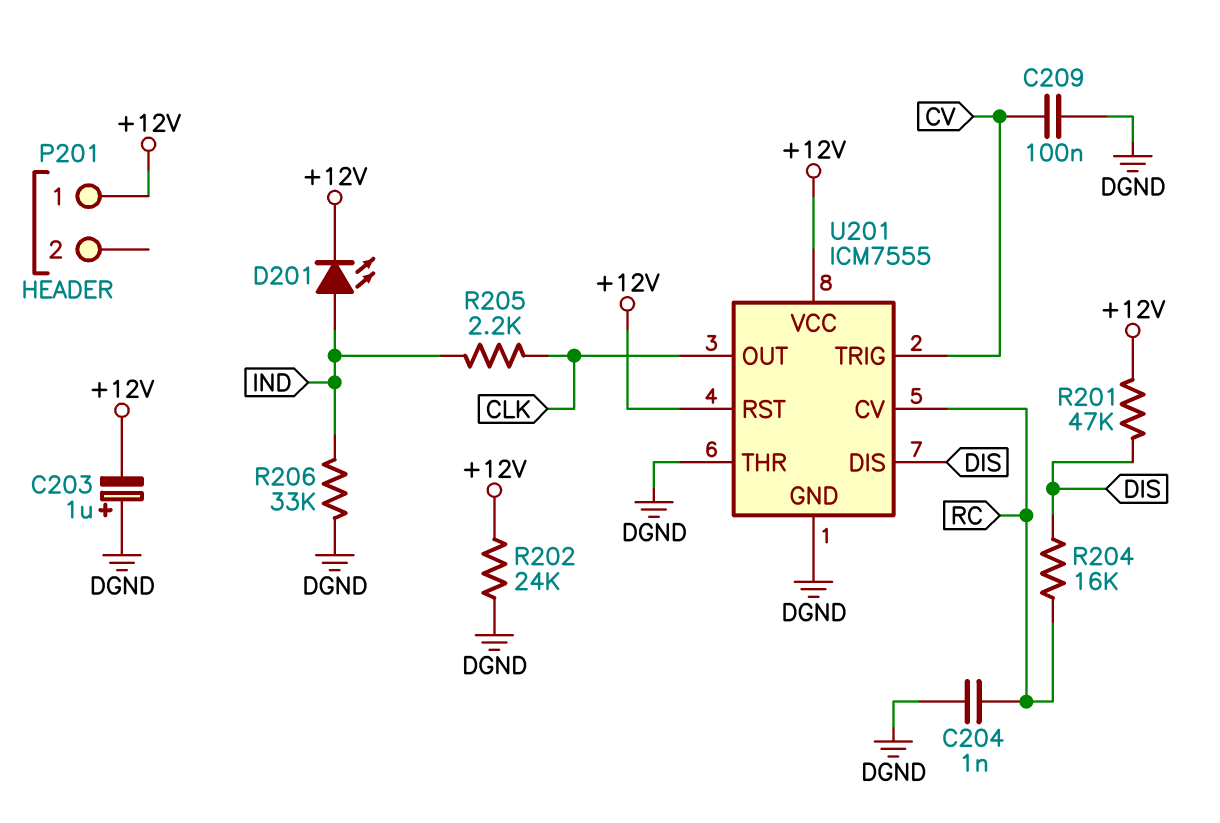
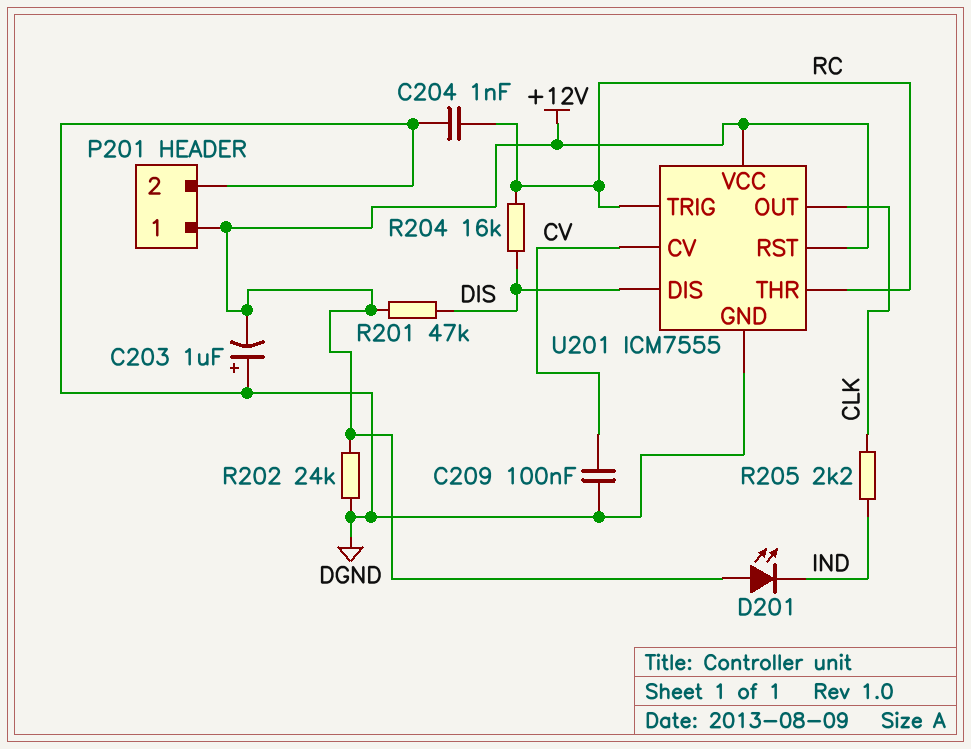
D201: LED (A IND, K +12V) -> LED (A +12V, K IND)
P201 pin 2: none -> DGND
R206: 33k (DGND, IND) -> none
U201 pin CV: RC -> CV
U201 pin THR: DGND -> RC
U201 pin TRIG: CV -> RC

